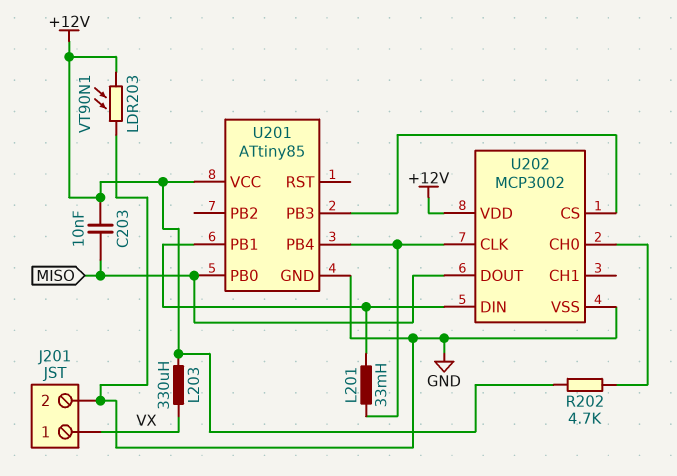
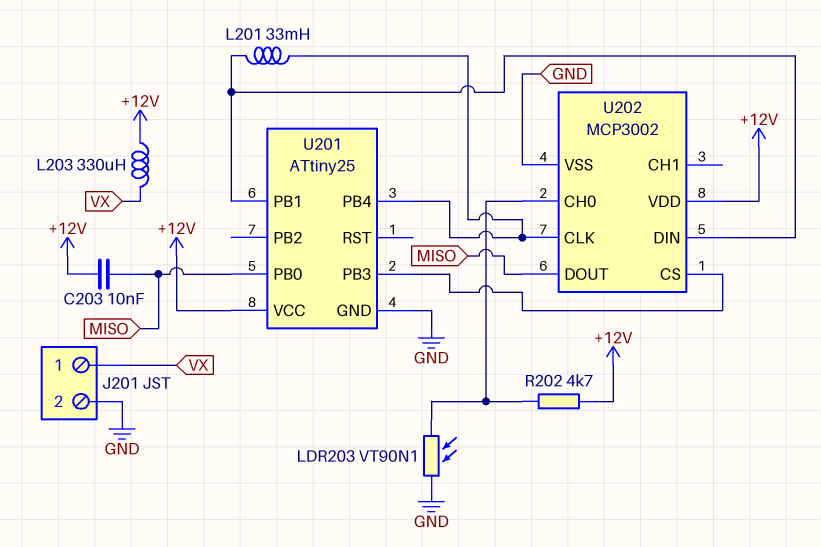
LDR203: VT90N1 (+12V, GND) -> VT90N1 (GND, U202/CH0)
U201: ATtiny85 -> ATtiny25

